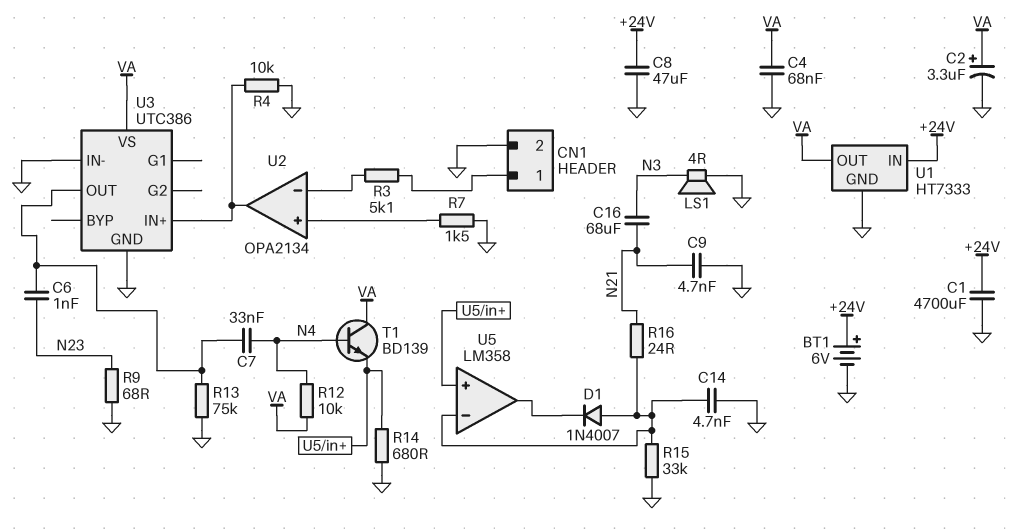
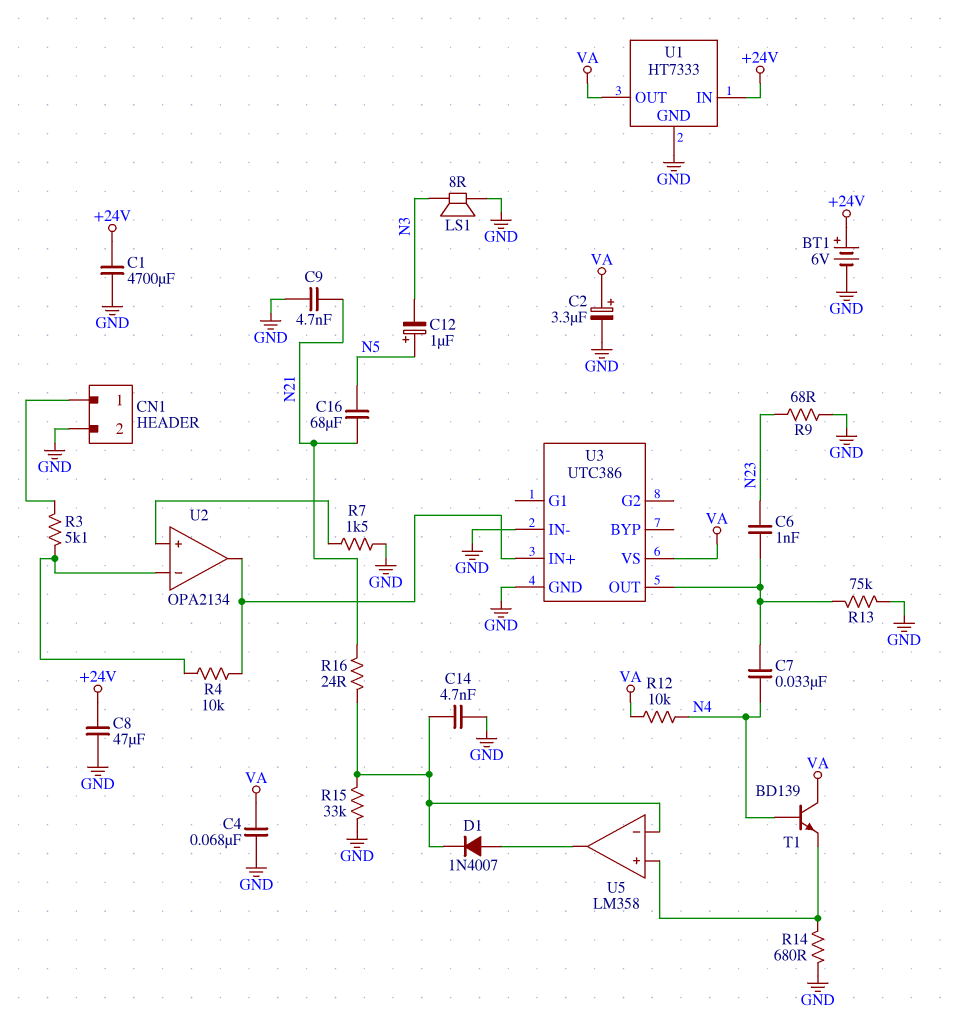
C12: none -> 1uF (plus N5, minus N3)
C16: 68uF (N3, N21) -> 68uF (N5, N21)
D1: diode 1N4007 (A U5/in-, K U5/out) -> diode 1N4007 (A U5/out, K U5/in-)
LS1: speaker 4R (GND, N3) -> speaker 8R (GND, N3)
R4: 10k (GND, U2/out) -> 10k (U2/in-, U2/out)

